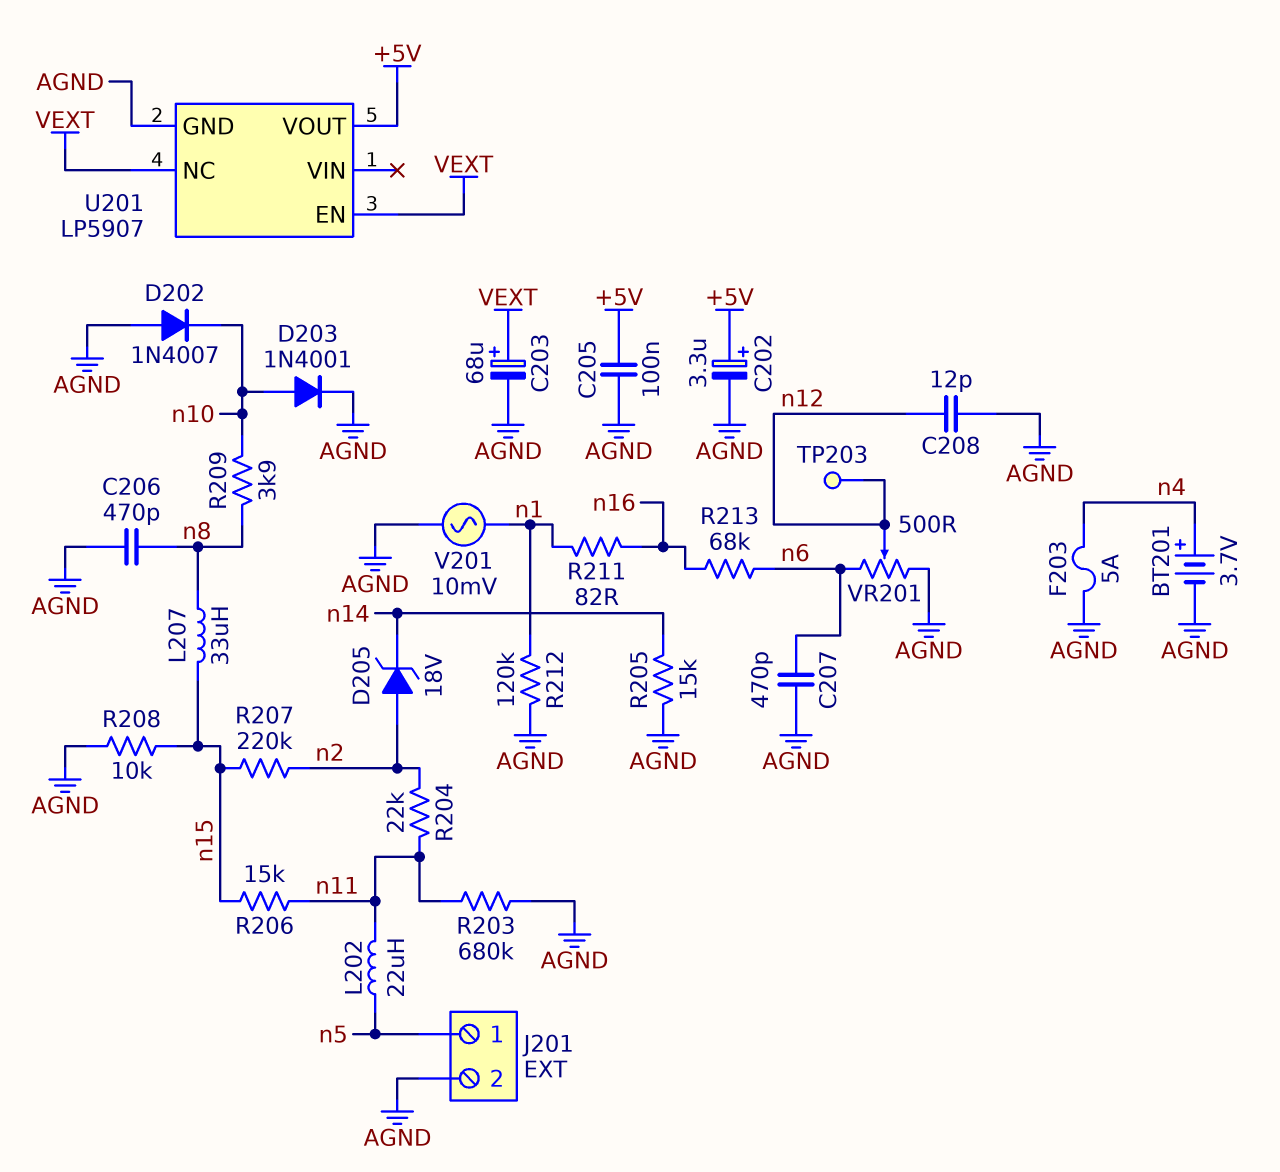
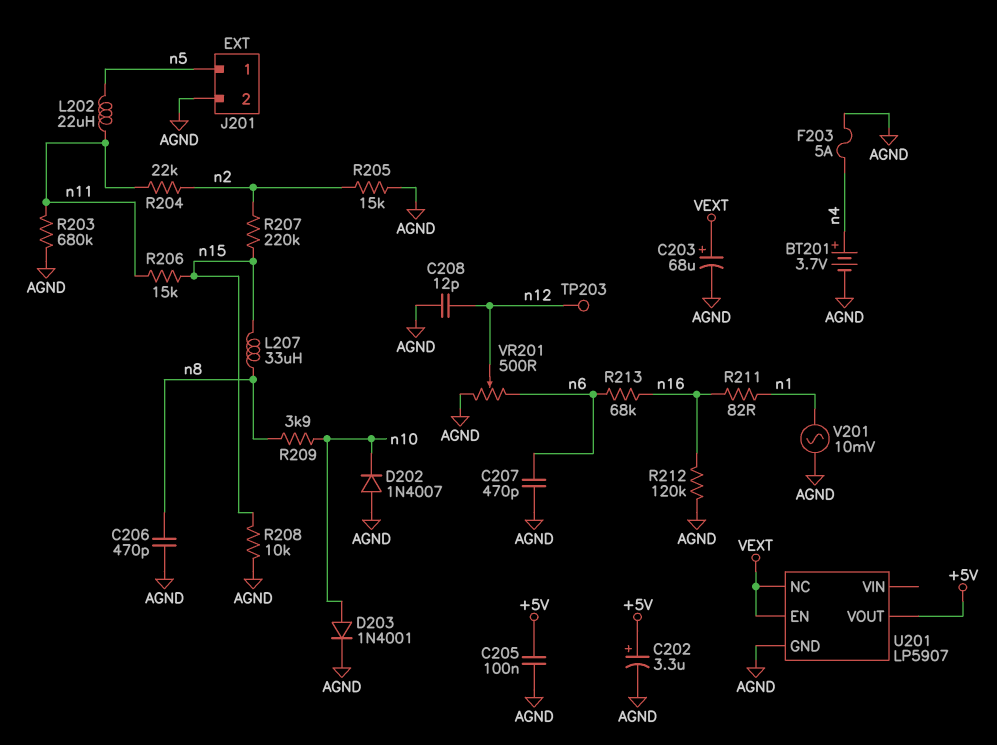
D205: zener 18V (A n2, K n14) -> none
R205: 15k (AGND, n14) -> 15k (AGND, n2)
R212: 120k (AGND, n1) -> 120k (AGND, n16)

